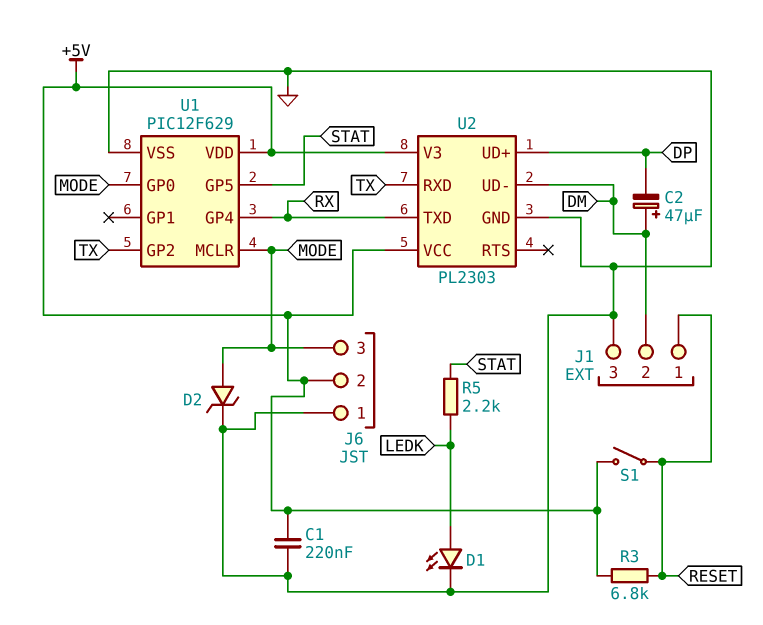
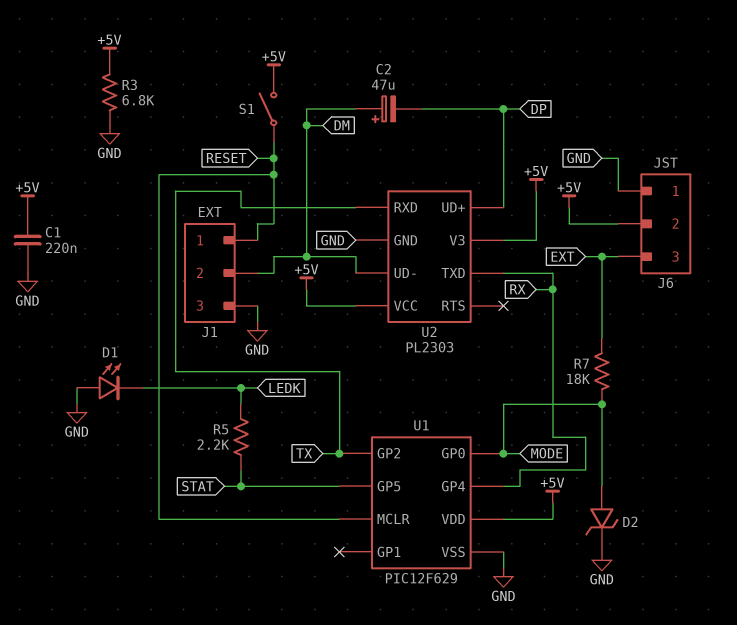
D1: LED (A LEDK, K GND) -> LED (A GND, K LEDK)
J6 pin 3: MODE -> EXT
R3: 6.8k (+5V, RESET) -> 6.8k (+5V, GND)
R7: none -> 18k (EXT, MODE)
U1 pin MCLR: MODE -> RESET

